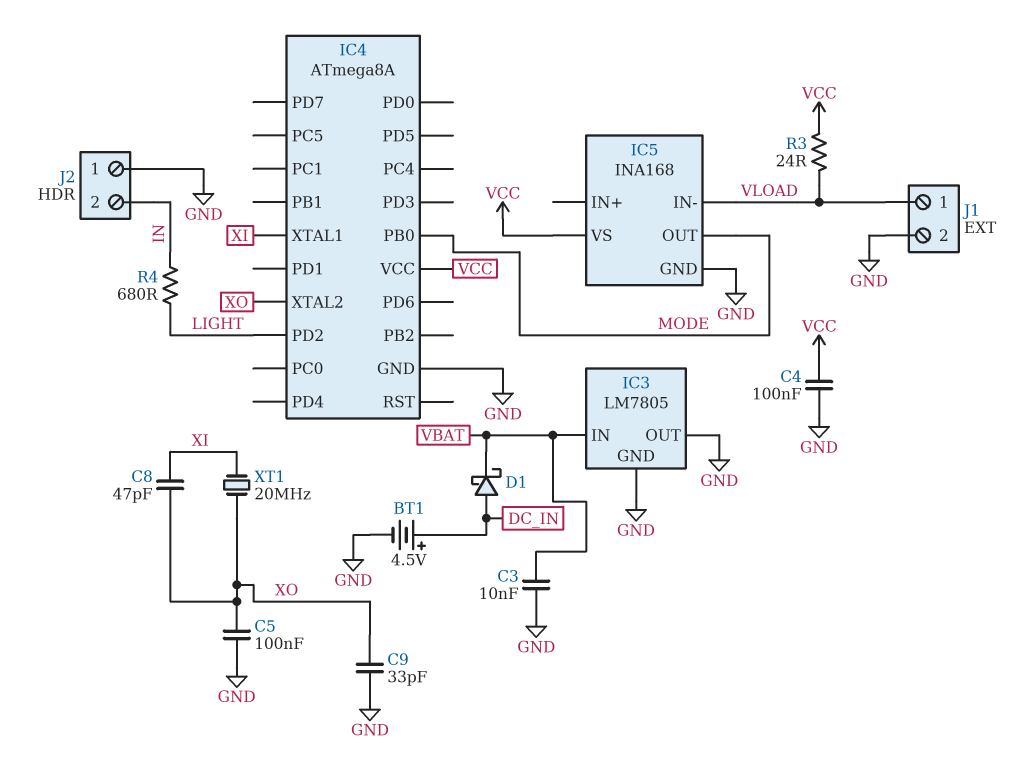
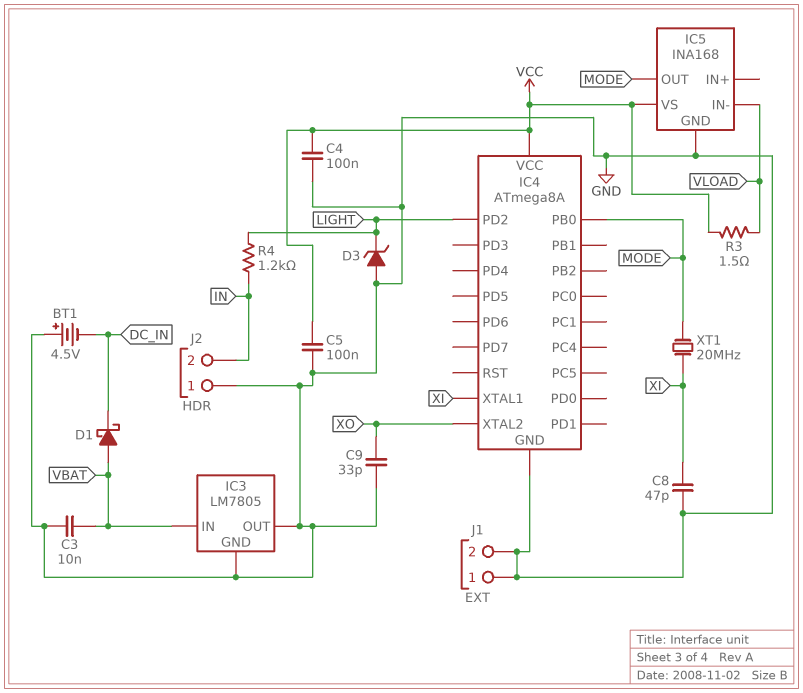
BT1: 4.5V (plus DC_IN, minus GND) -> 4.5V (plus GND, minus DC_IN)
C5: 100nF (GND, XO) -> 100nF (GND, VCC)
C8: 47pF (XI, XO) -> 47pF (GND, XI)
D1: schottky (A DC_IN, K VBAT) -> schottky (A VBAT, K DC_IN)
D3: none -> zener (A GND, K LIGHT)
J1 pin 1: VLOAD -> GND
R3: 24 (VCC, VLOAD) -> 1.5 (VCC, VLOAD)
R4: 680 (IN, LIGHT) -> 1.2k (IN, LIGHT)
XT1: 20MHz (XI, XO) -> 20MHz (MODE, XI)

